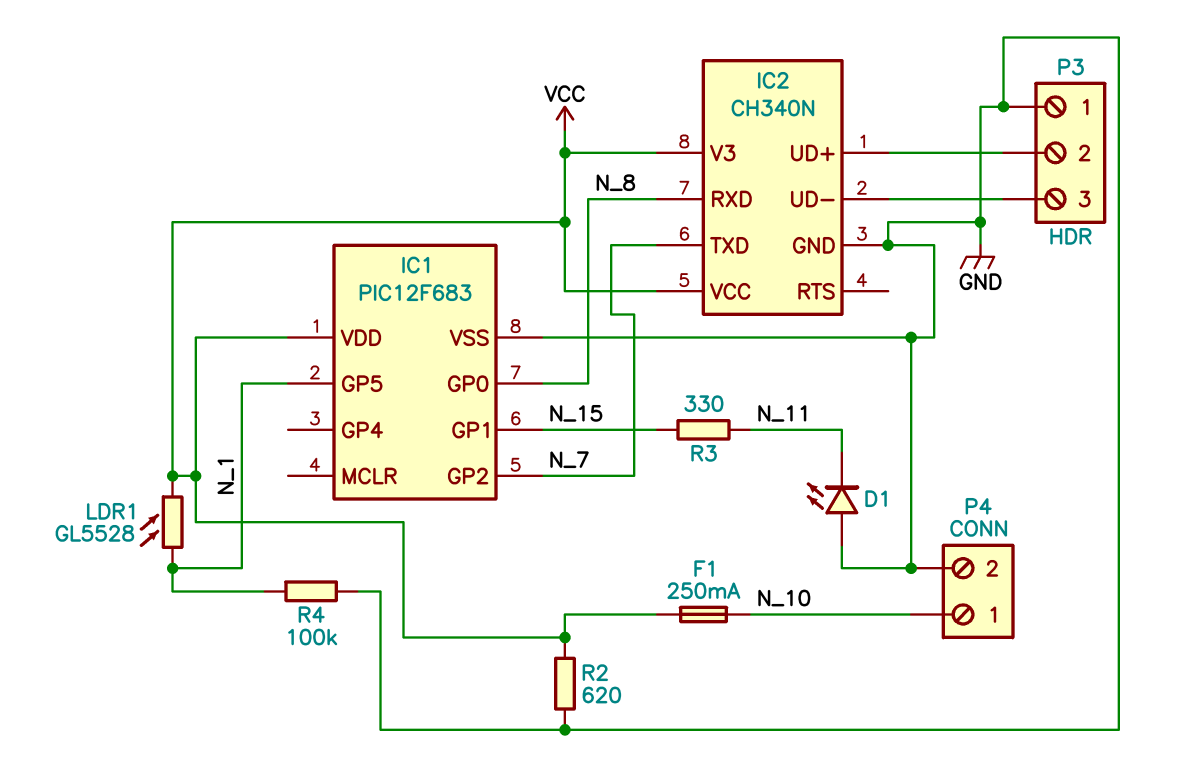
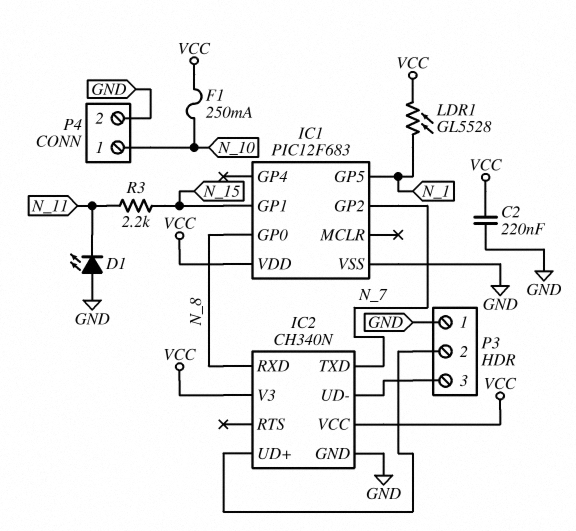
C2: none -> 220nF (GND, VCC)
R2: 620 (GND, VCC) -> none
R3: 330 (N_11, N_15) -> 2.2k (N_11, N_15)
R4: 100k (GND, N_1) -> none

